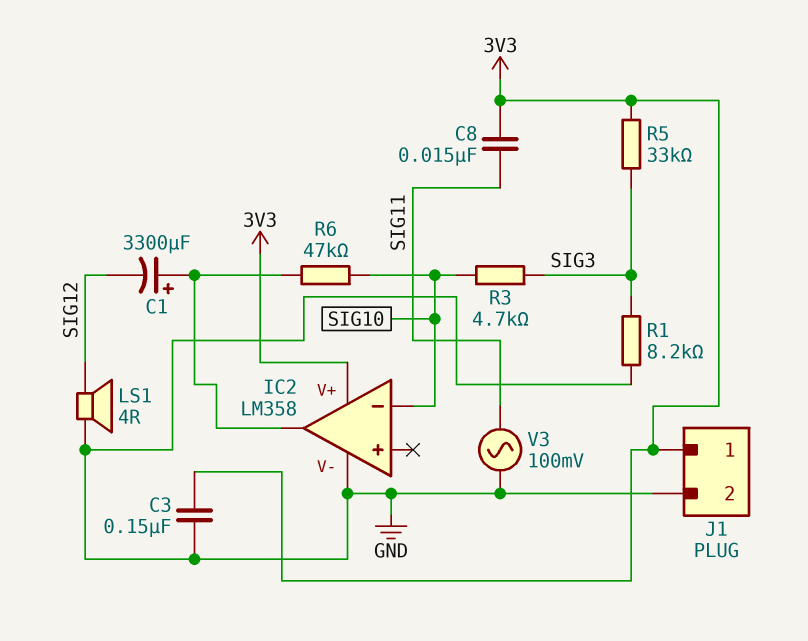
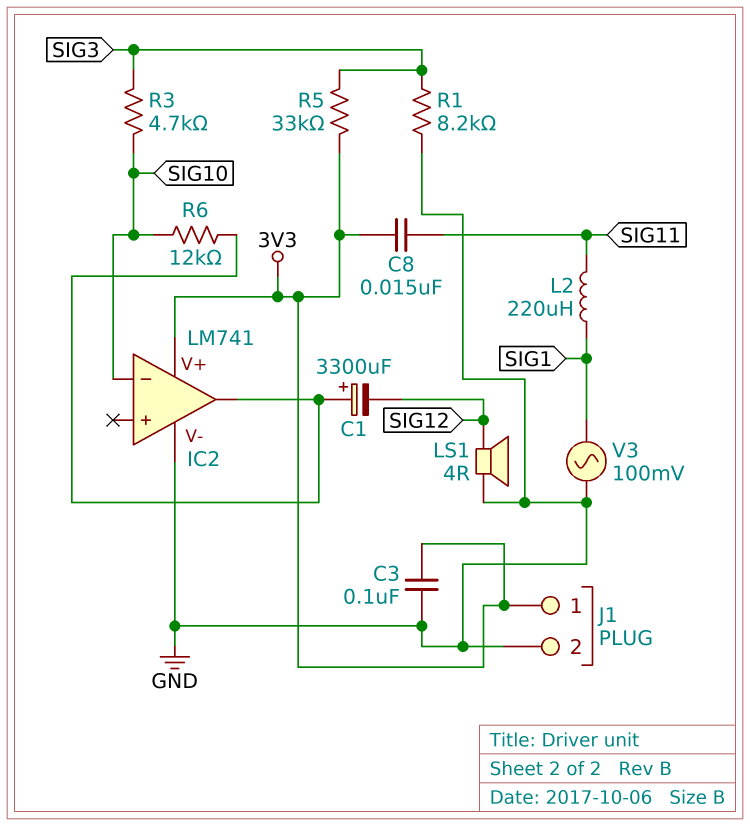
C3: 150nF (3V3, GND) -> 100nF (3V3, GND)
IC2: LM358 -> LM741
L2: none -> 220uH (SIG1, SIG11)
R6: 47k (IC2/out, SIG10) -> 12k (IC2/out, SIG10)
V3: AC 100mV (GND, SIG11) -> AC 100mV (GND, SIG1)

